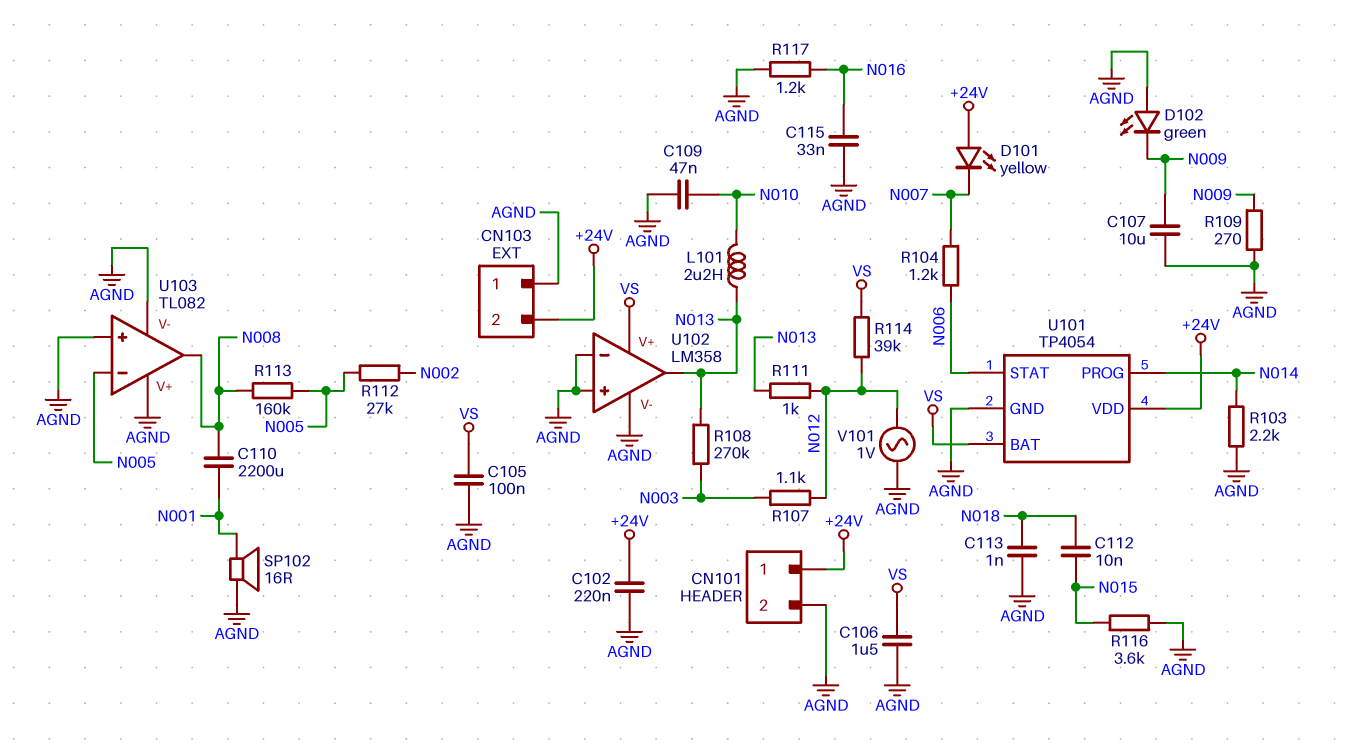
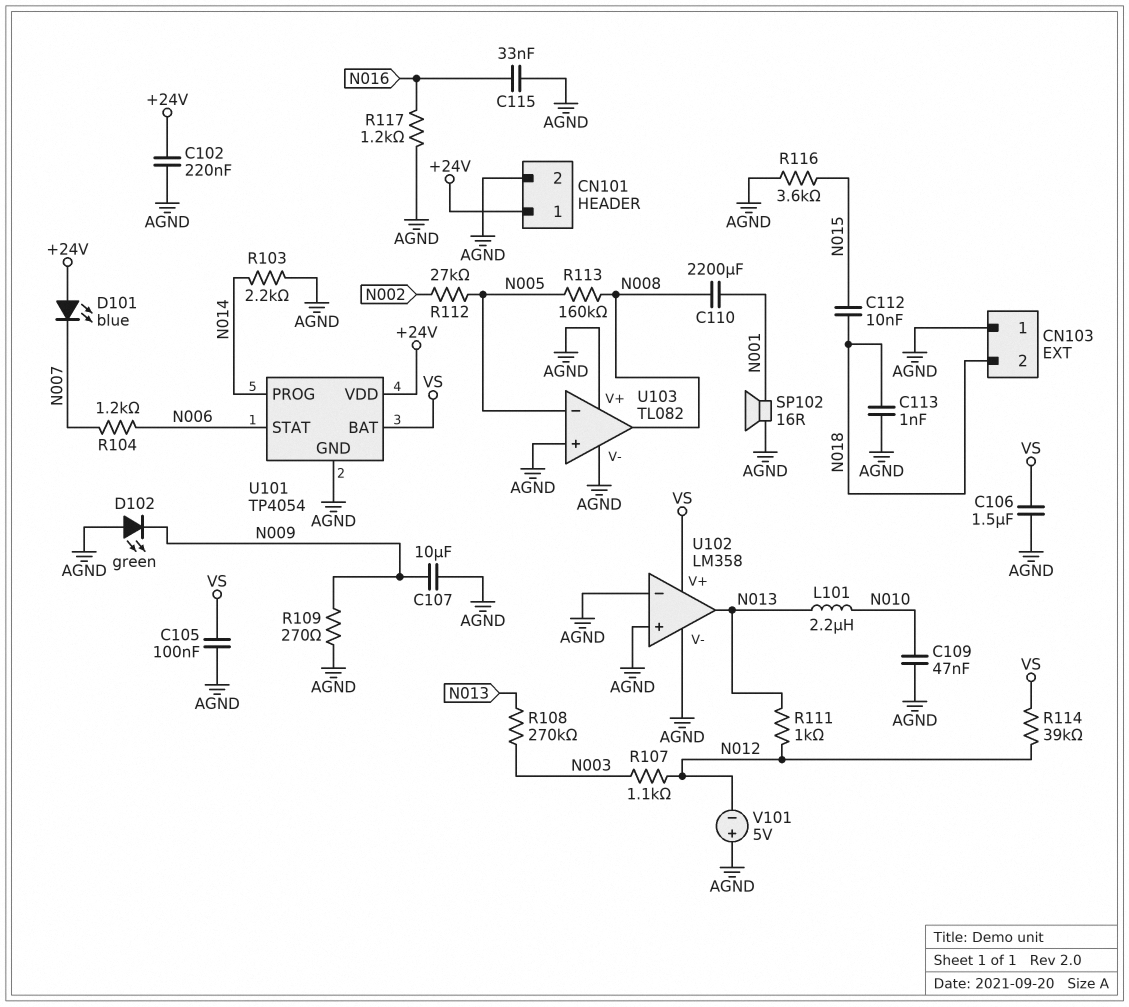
CN103 pin 2: +24V -> N018
D101: LED yellow (A +24V, K N007) -> LED blue (A +24V, K N007)
V101: AC 1V (AGND, N012) -> 5V (plus AGND, minus N012)

